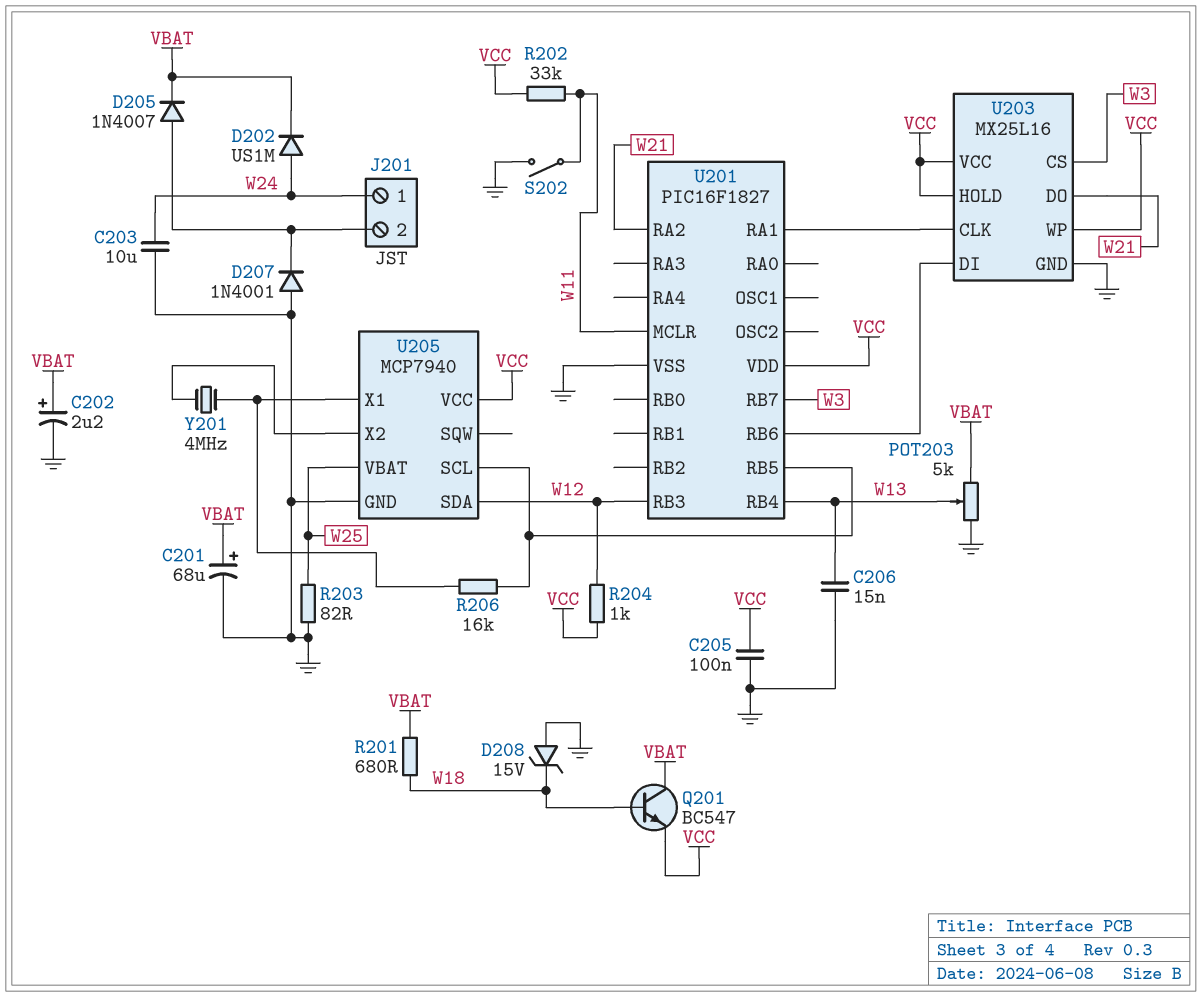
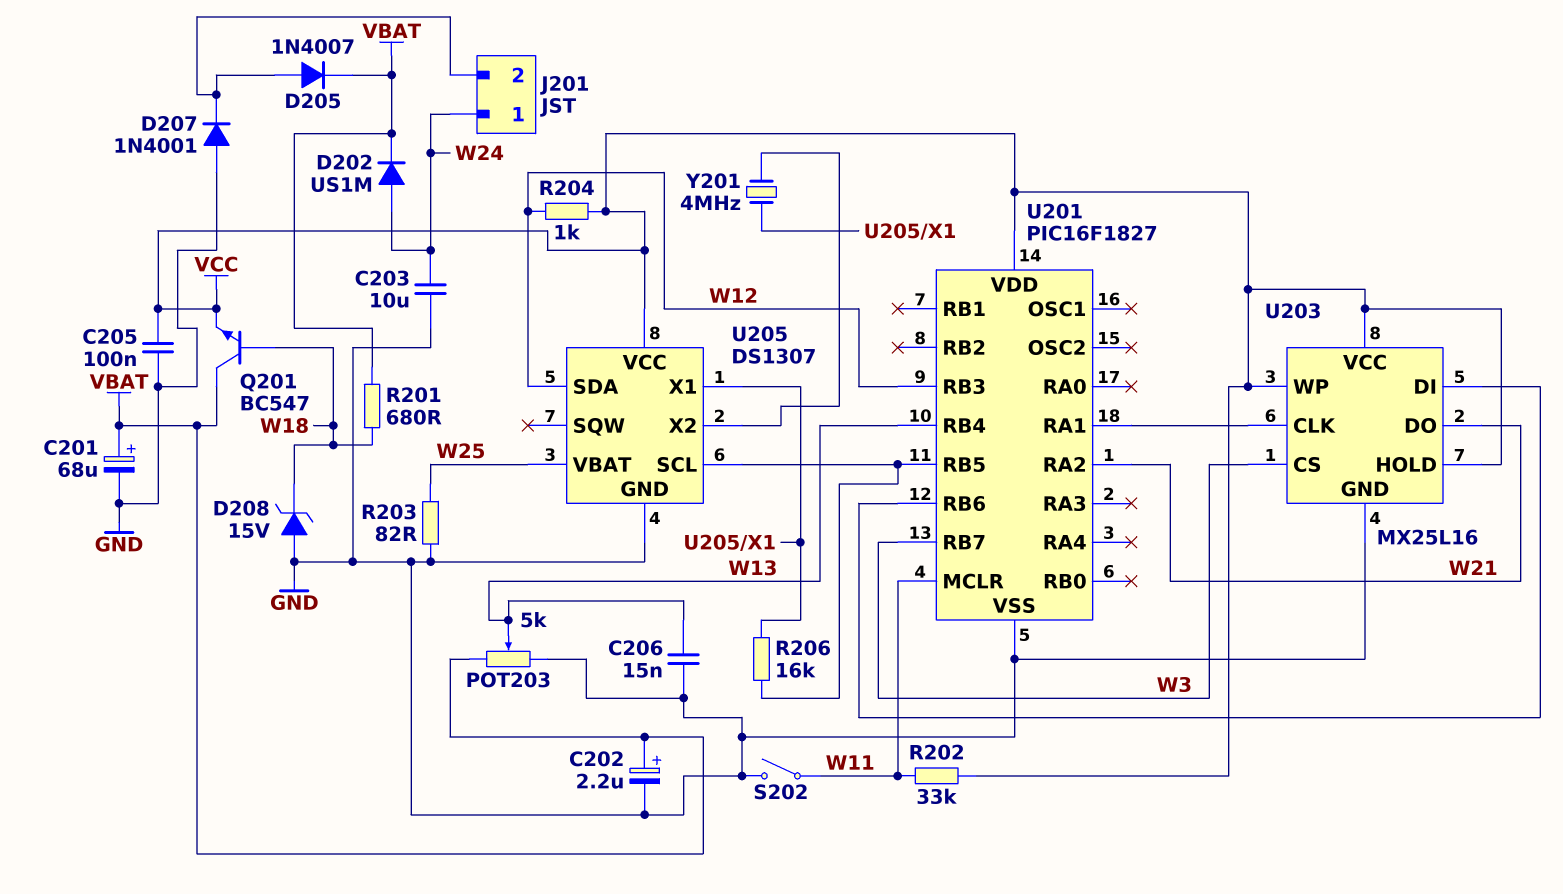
U205: MCP7940 -> DS1307

